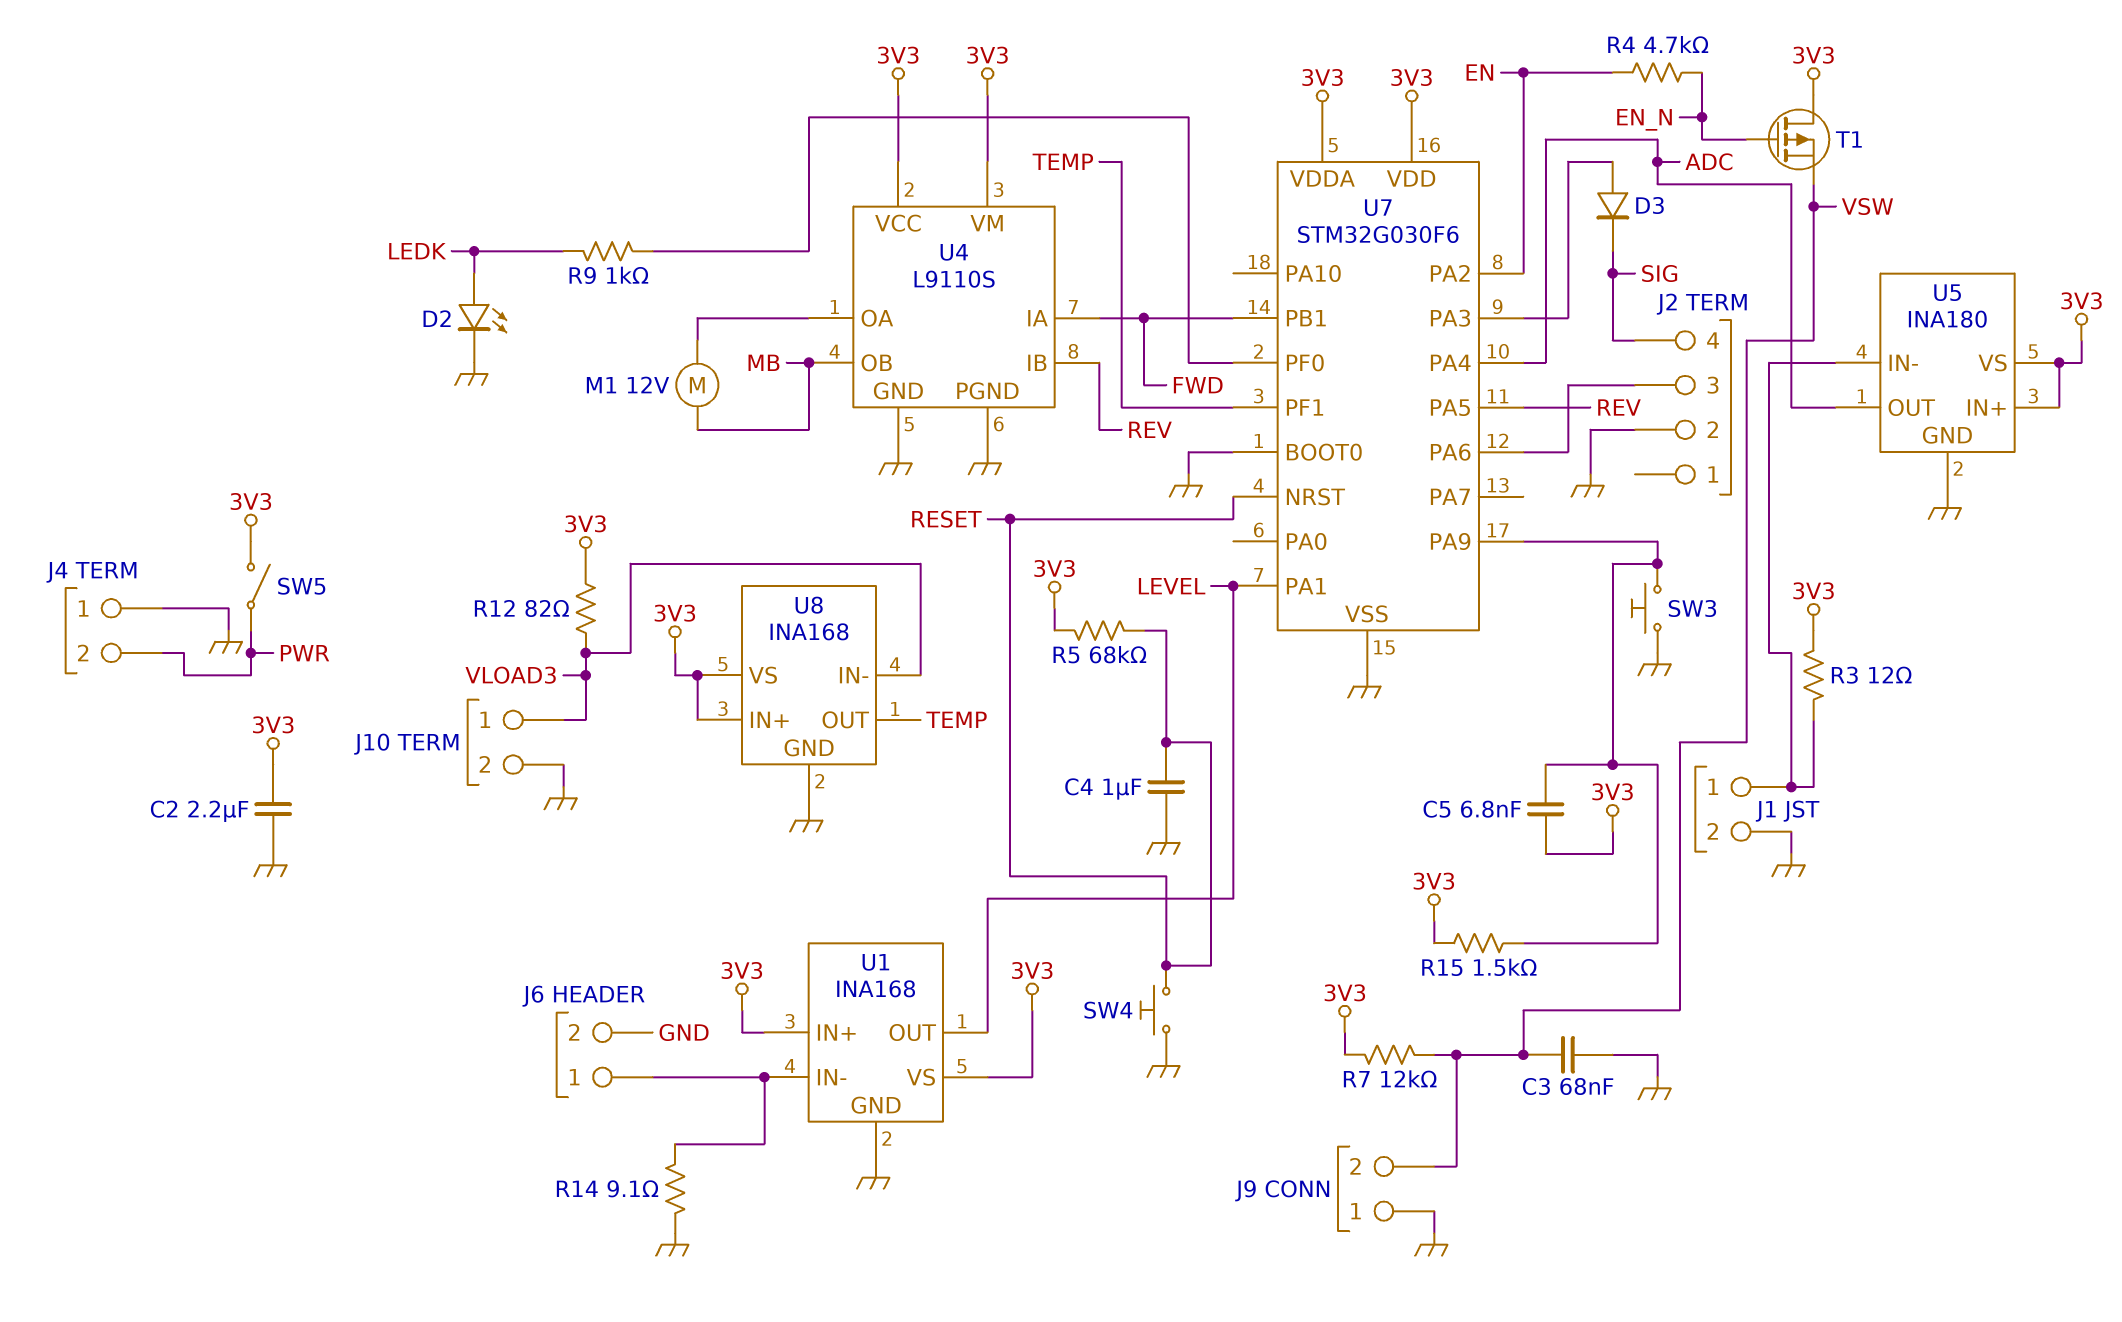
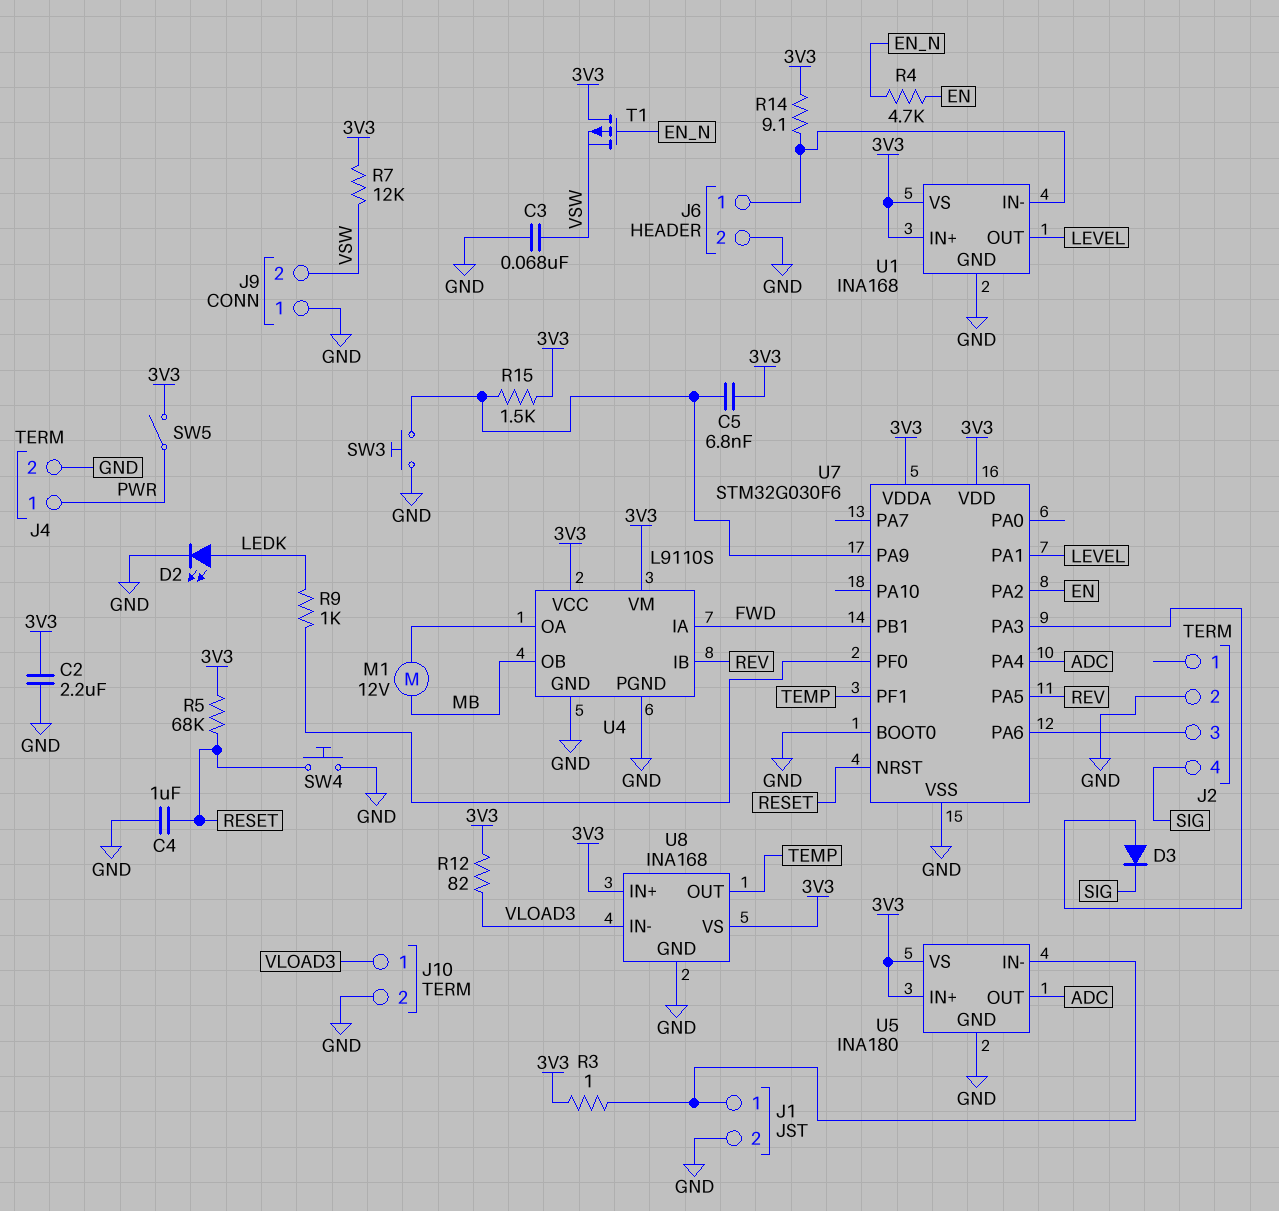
J4 pin 1: GND -> PWR
J4 pin 2: PWR -> GND
R3: 12 (3V3, J1/1) -> 1 (3V3, J1/1)
R14: 9.1 (GND, J6/1) -> 9.1 (3V3, J6/1)

